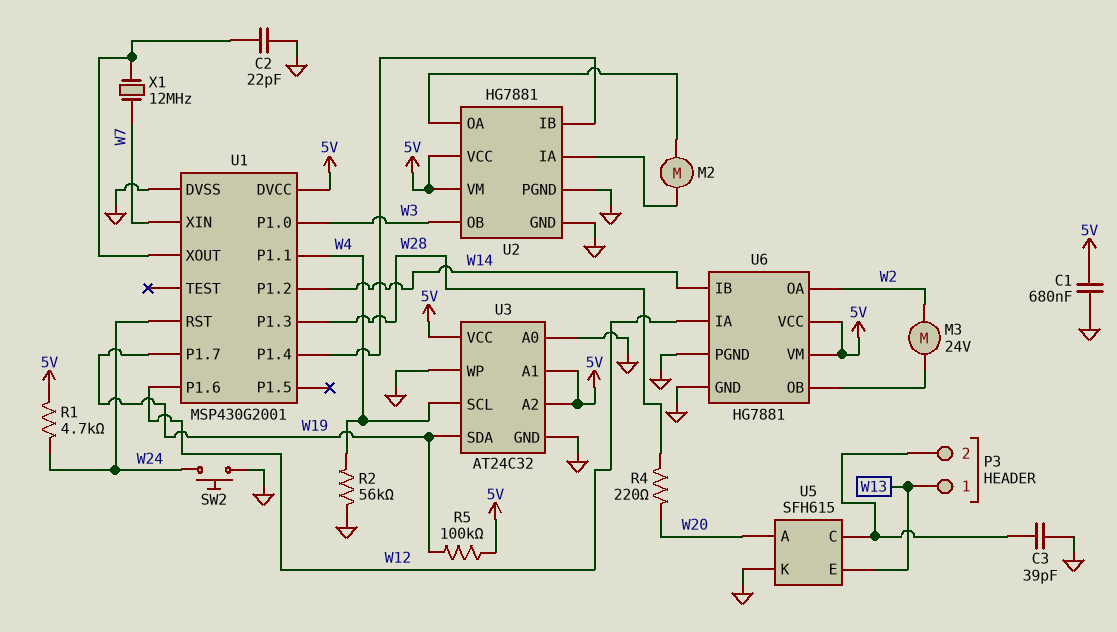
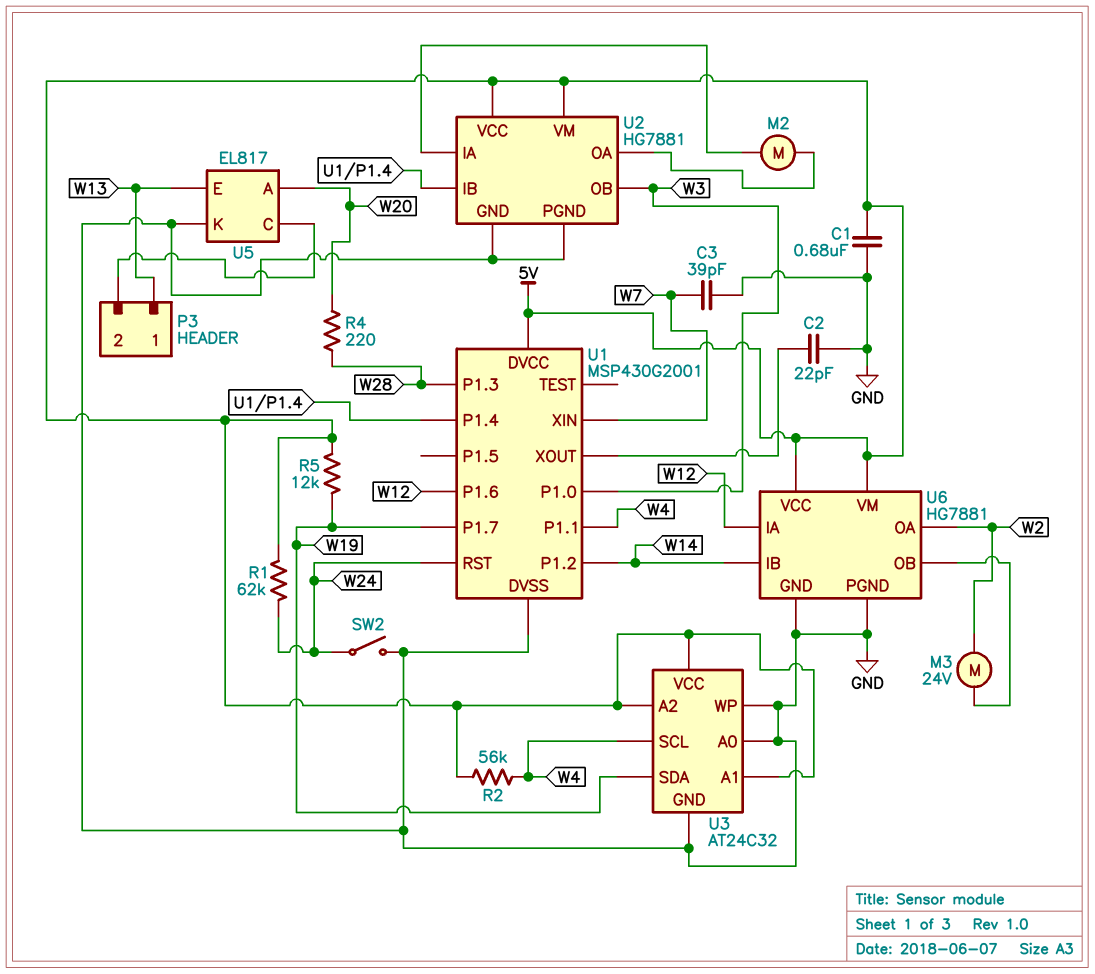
C3: 39pF (GND, P3/2) -> 39pF (GND, W7)
R1: 4.7k (5V, W24) -> 62k (5V, W24)
R2: 56k (GND, W4) -> 56k (5V, W4)
R5: 100k (5V, W19) -> 12k (5V, W19)
SW2: button (GND, W24) -> switch (GND, W24)
U5: SFH615 -> EL817
X1: 12MHz (U1/XOUT, W7) -> none

